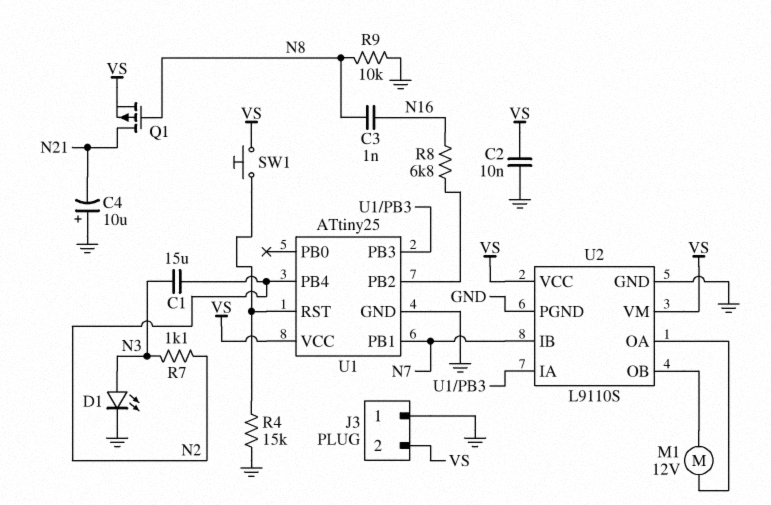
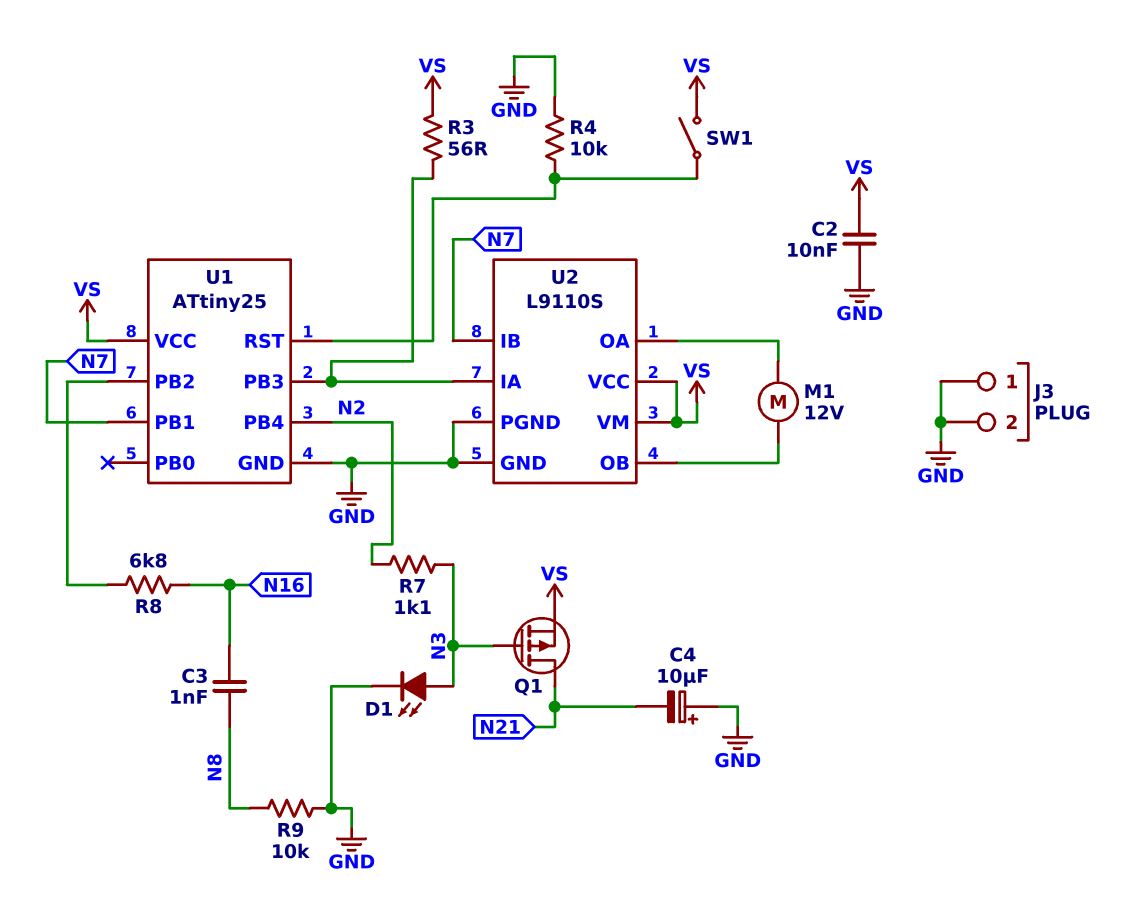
C1: 15uF (N2, N3) -> none
J3 pin 2: VS -> GND
Q1: PMOS (G N8, D N21, S VS) -> PMOS (G N3, D N21, S VS)
R3: none -> 56 (U1/PB3, VS)
R4: 15k (GND, U1/RST) -> 10k (GND, U1/RST)
SW1: button (U1/RST, VS) -> switch (U1/RST, VS)

